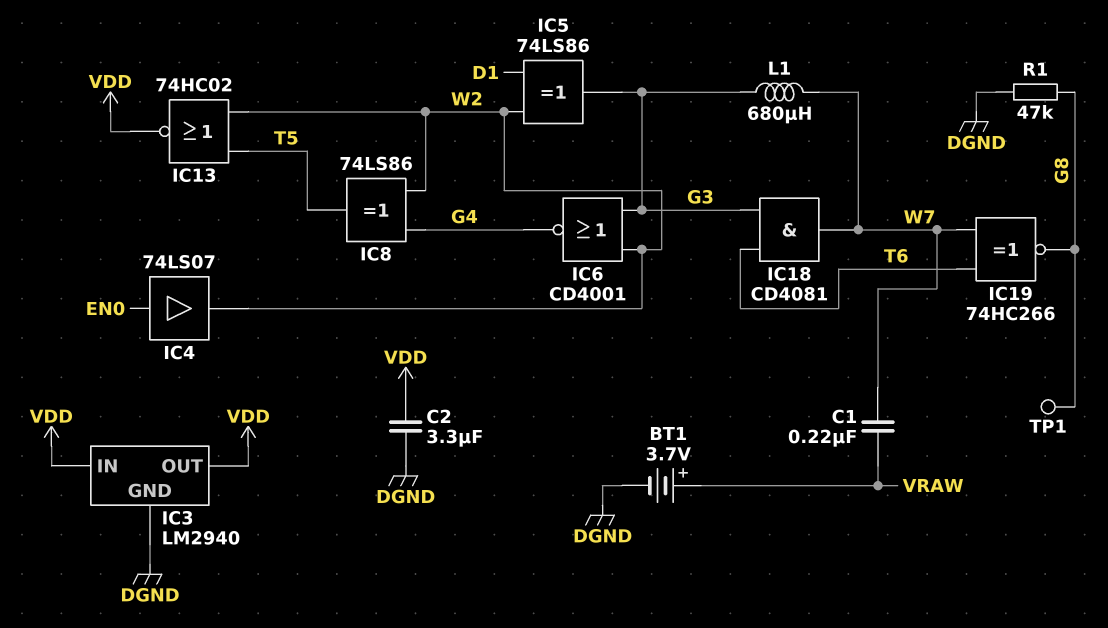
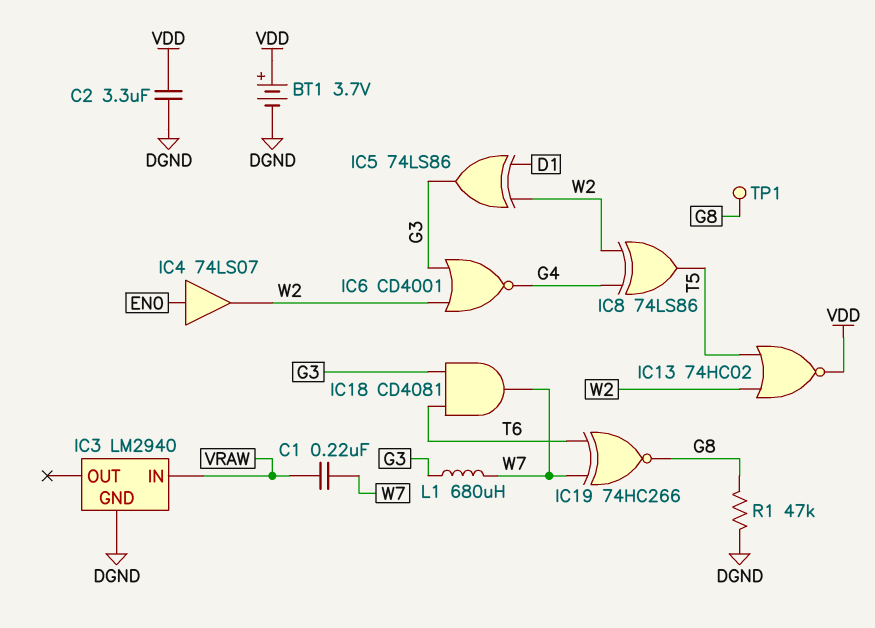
BT1: 3.7V (plus VRAW, minus DGND) -> 3.7V (plus VDD, minus DGND)
IC3 pin IN: VDD -> VRAW
IC3 pin OUT: VDD -> none

